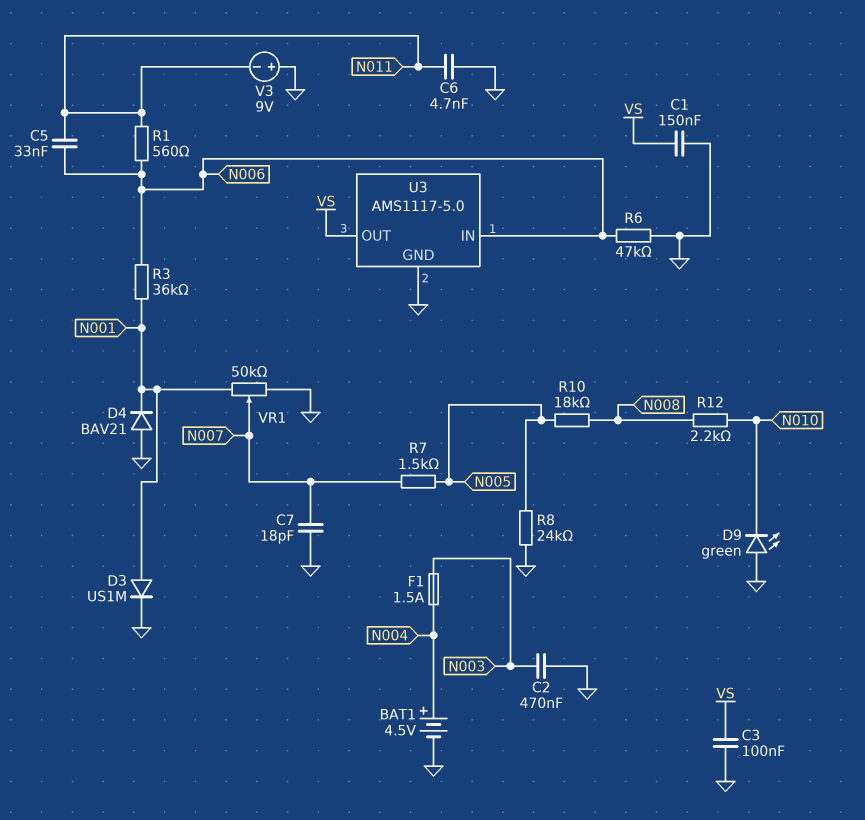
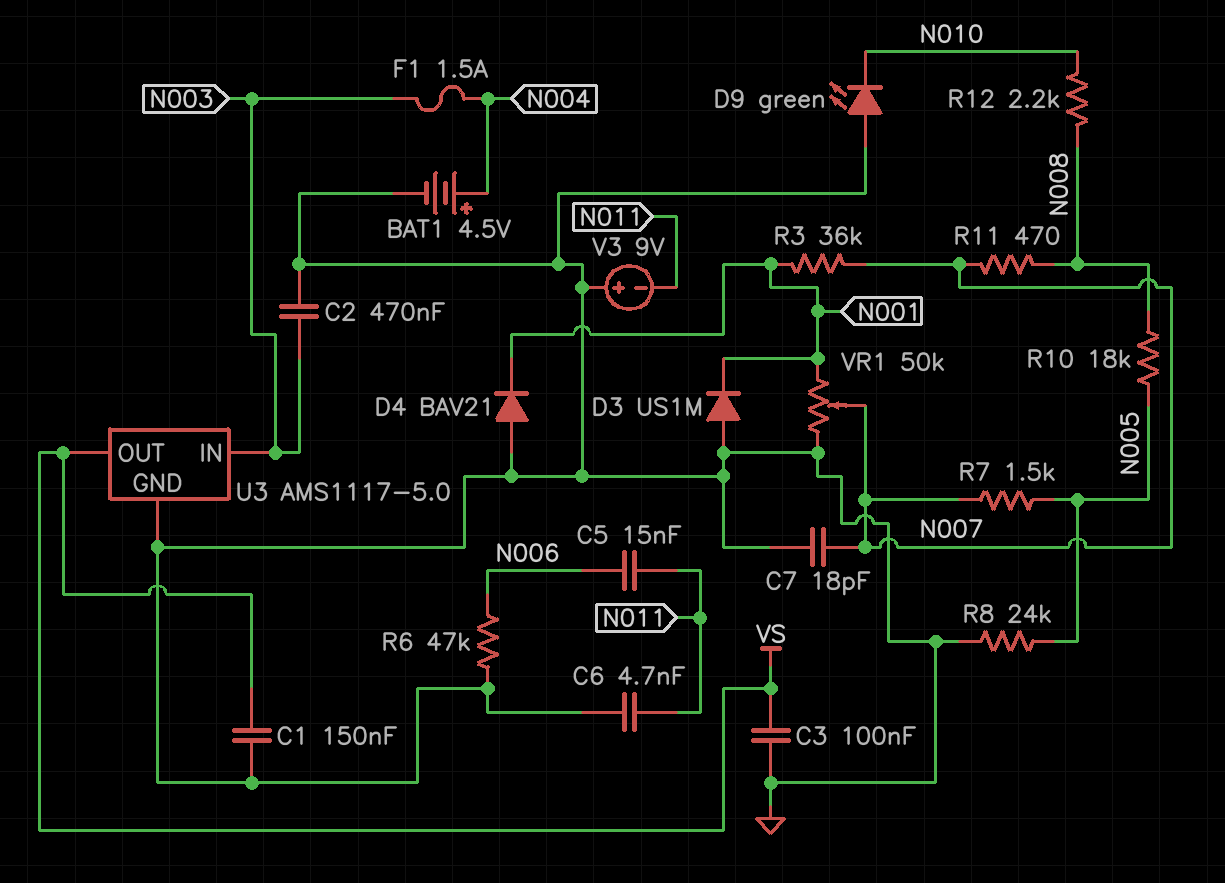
C5: 33nF (N006, N011) -> 15nF (N006, N011)
D3: diode US1M (A N001, K GND) -> diode US1M (A GND, K N001)
R1: 560 (N006, N011) -> none
R3: 36k (N001, N006) -> 36k (N001, N007)
R11: none -> 470 (N007, N008)
U3 pin IN: N006 -> N003

